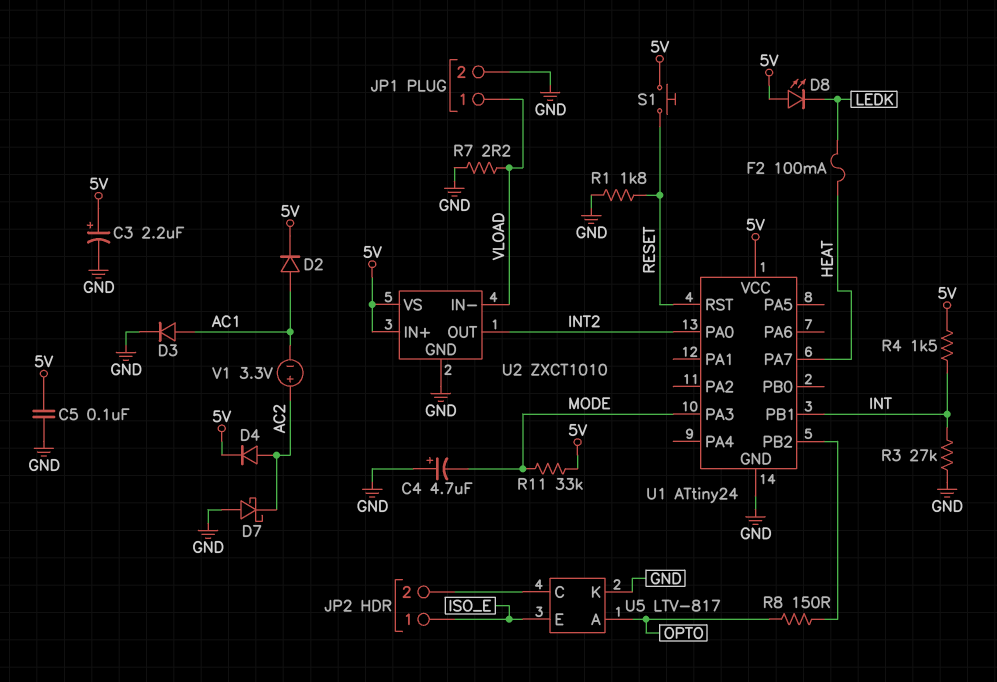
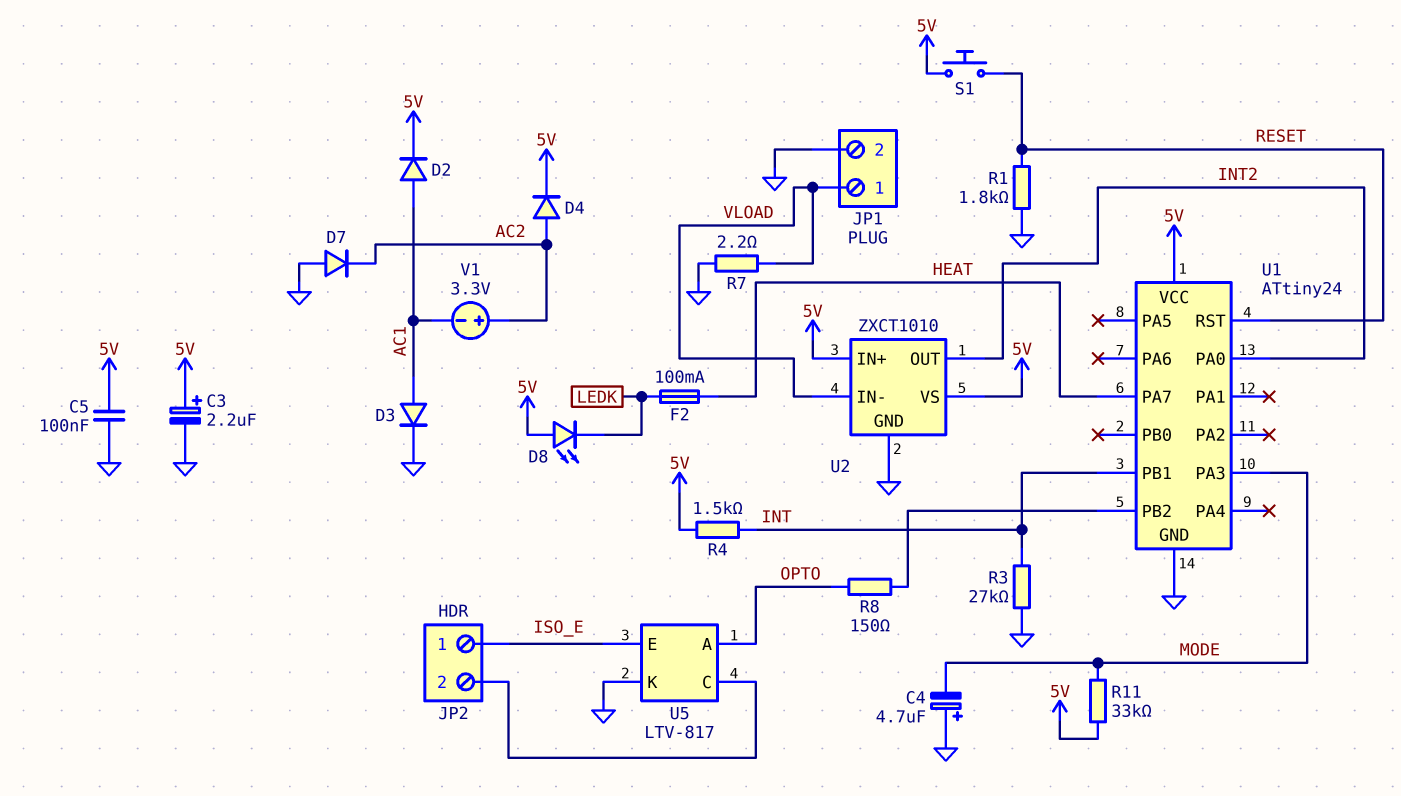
D7: schottky (A GND, K AC2) -> diode (A GND, K AC2)

